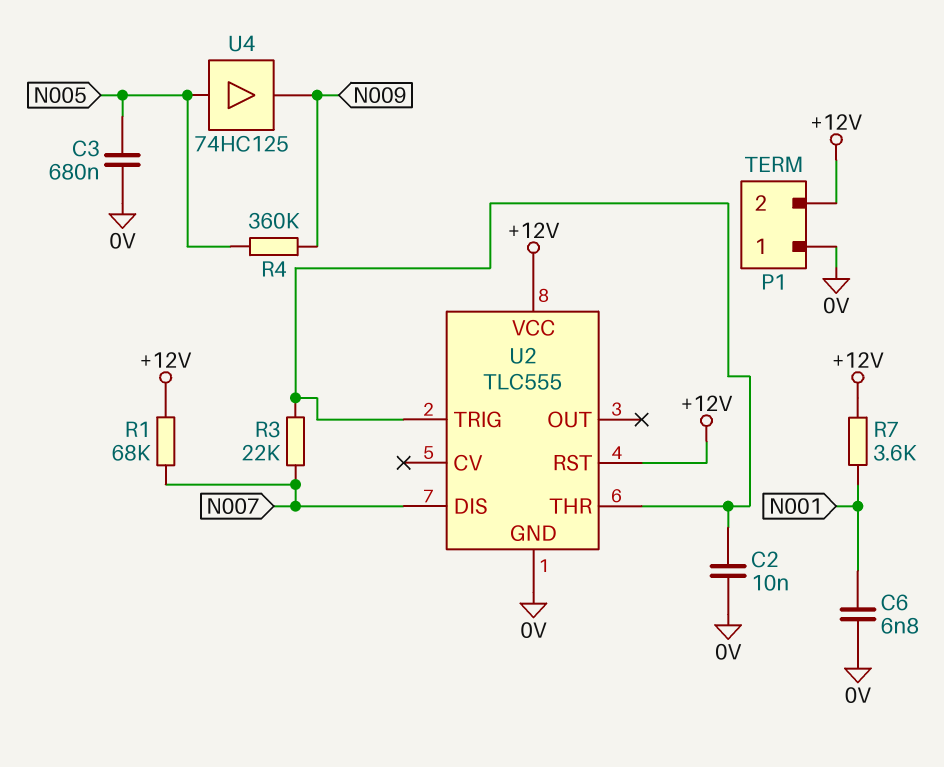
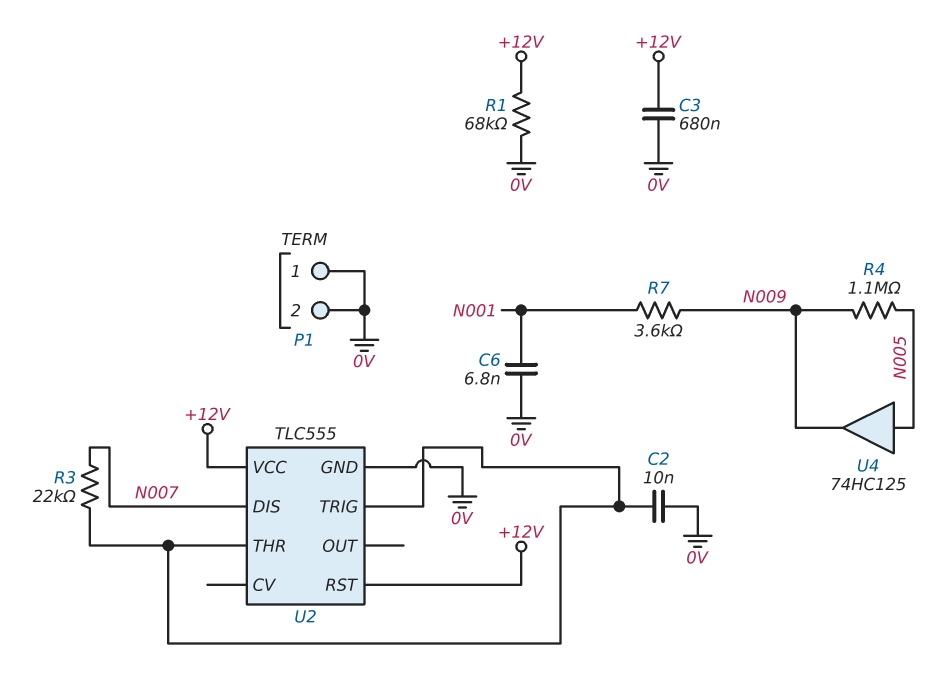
C3: 680nF (0V, N005) -> 680nF (+12V, 0V)
P1 pin 2: +12V -> 0V
R1: 68k (+12V, N007) -> 68k (+12V, 0V)
R4: 360k (N005, N009) -> 1.1M (N005, N009)
R7: 3.6k (+12V, N001) -> 3.6k (N001, N009)

